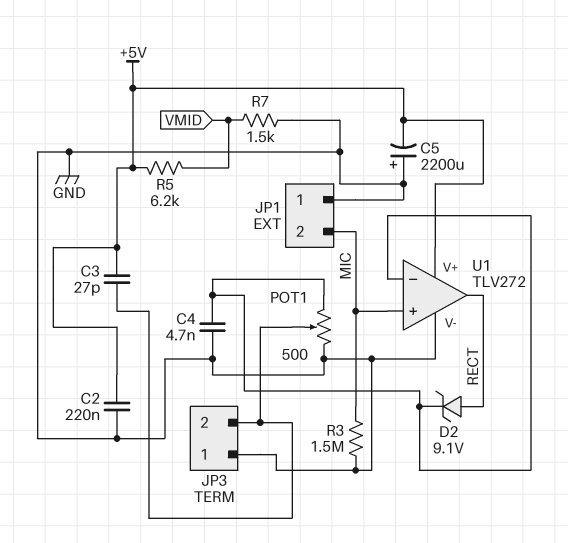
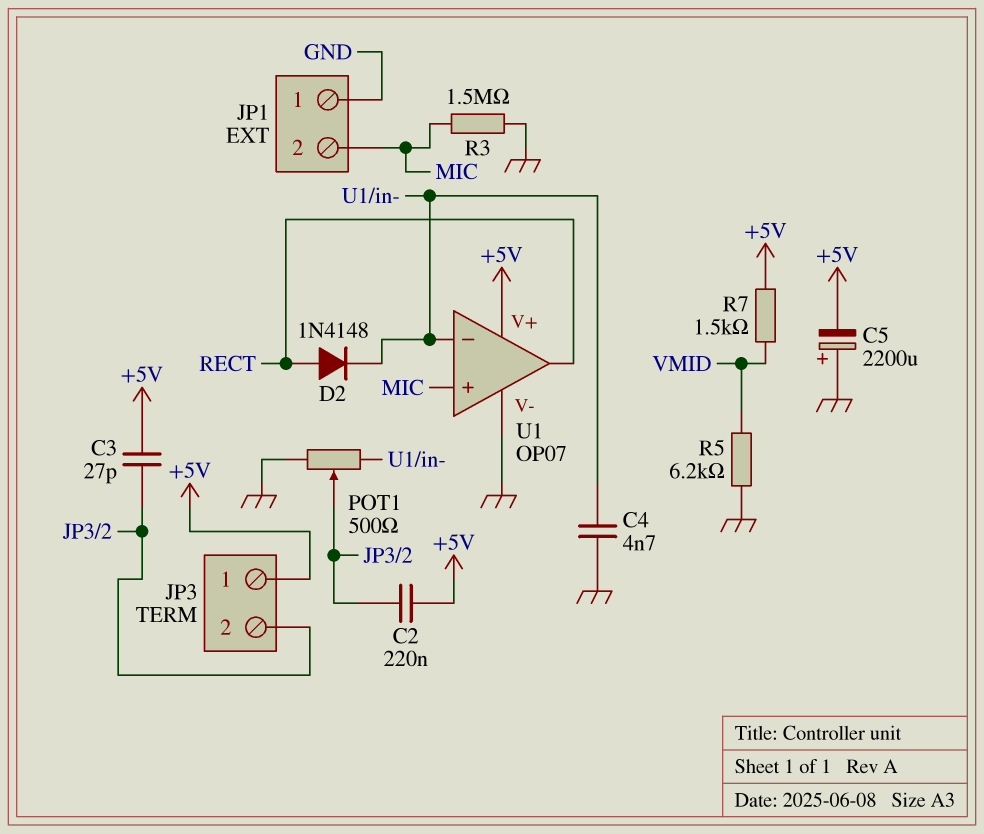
C2: 220nF (+5V, GND) -> 220nF (+5V, JP3/2)
D2: zener 9.1V (A RECT, K U1/in-) -> diode 1N4148 (A RECT, K U1/in-)
JP3 pin 1: GND -> +5V
R5: 6.2k (+5V, VMID) -> 6.2k (GND, VMID)
R7: 1.5k (GND, VMID) -> 1.5k (+5V, VMID)
U1: TLV272 -> OP07

